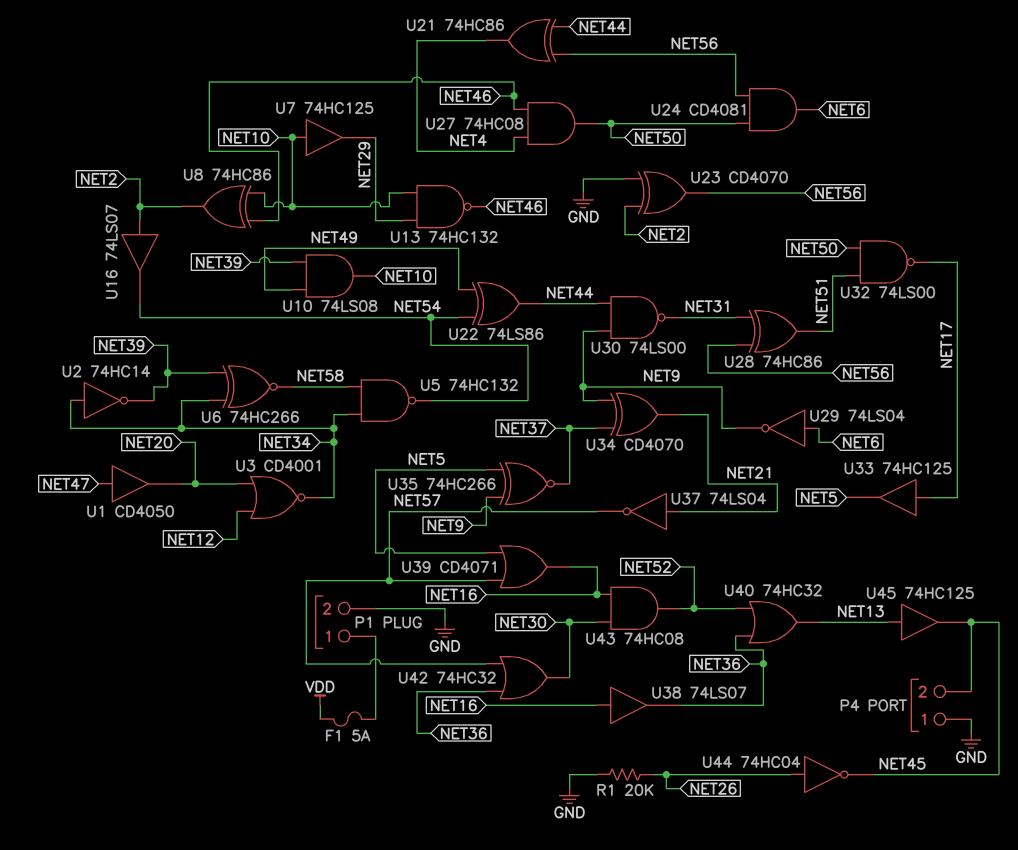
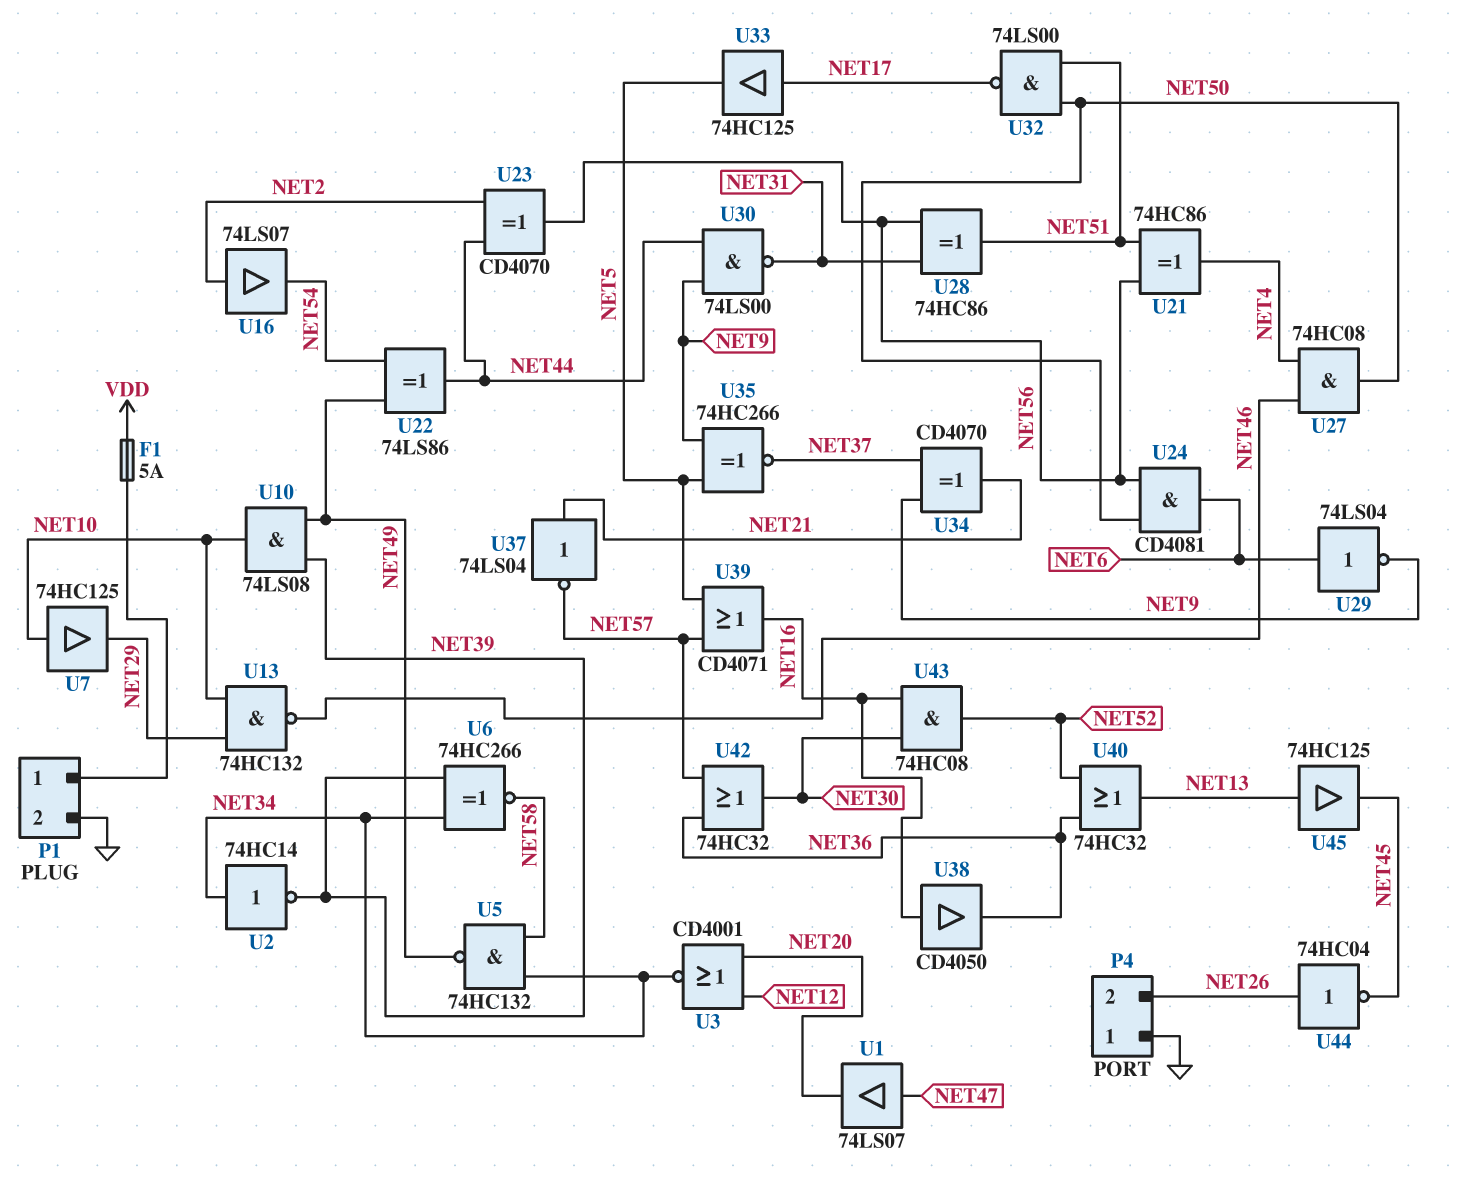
P4 pin 2: NET45 -> NET26
R1: 20k (GND, NET26) -> none
U1: buffer CD4050 (in NET47, out NET20) -> buffer 74LS07 (in NET47, out NET20)
U5: NAND 74HC132 (in NET34, in NET58, out NET54) -> NAND 74HC132 (in NET34, in NET58, out NET49)
U8: XOR 74HC86 (in NET10, in NET46, out NET2) -> none
U21: XOR 74HC86 (in NET44, in NET56, out NET4) -> XOR 74HC86 (in NET51, in NET56, out NET4)
U23: XOR CD4070 (in GND, in NET2, out NET56) -> XOR CD4070 (in NET2, in NET44, out NET56)
U38: buffer 74LS07 (in NET16, out NET36) -> buffer CD4050 (in NET16, out NET36)

